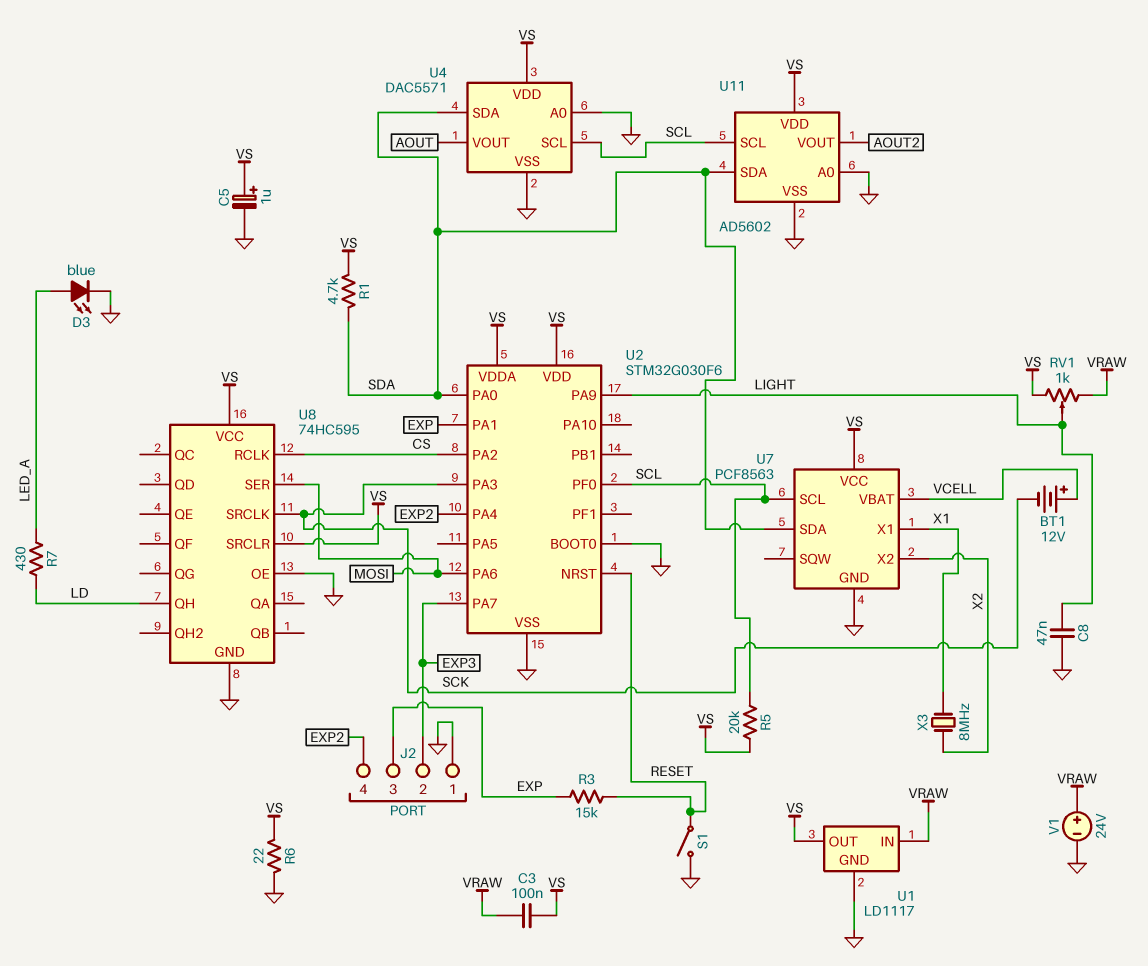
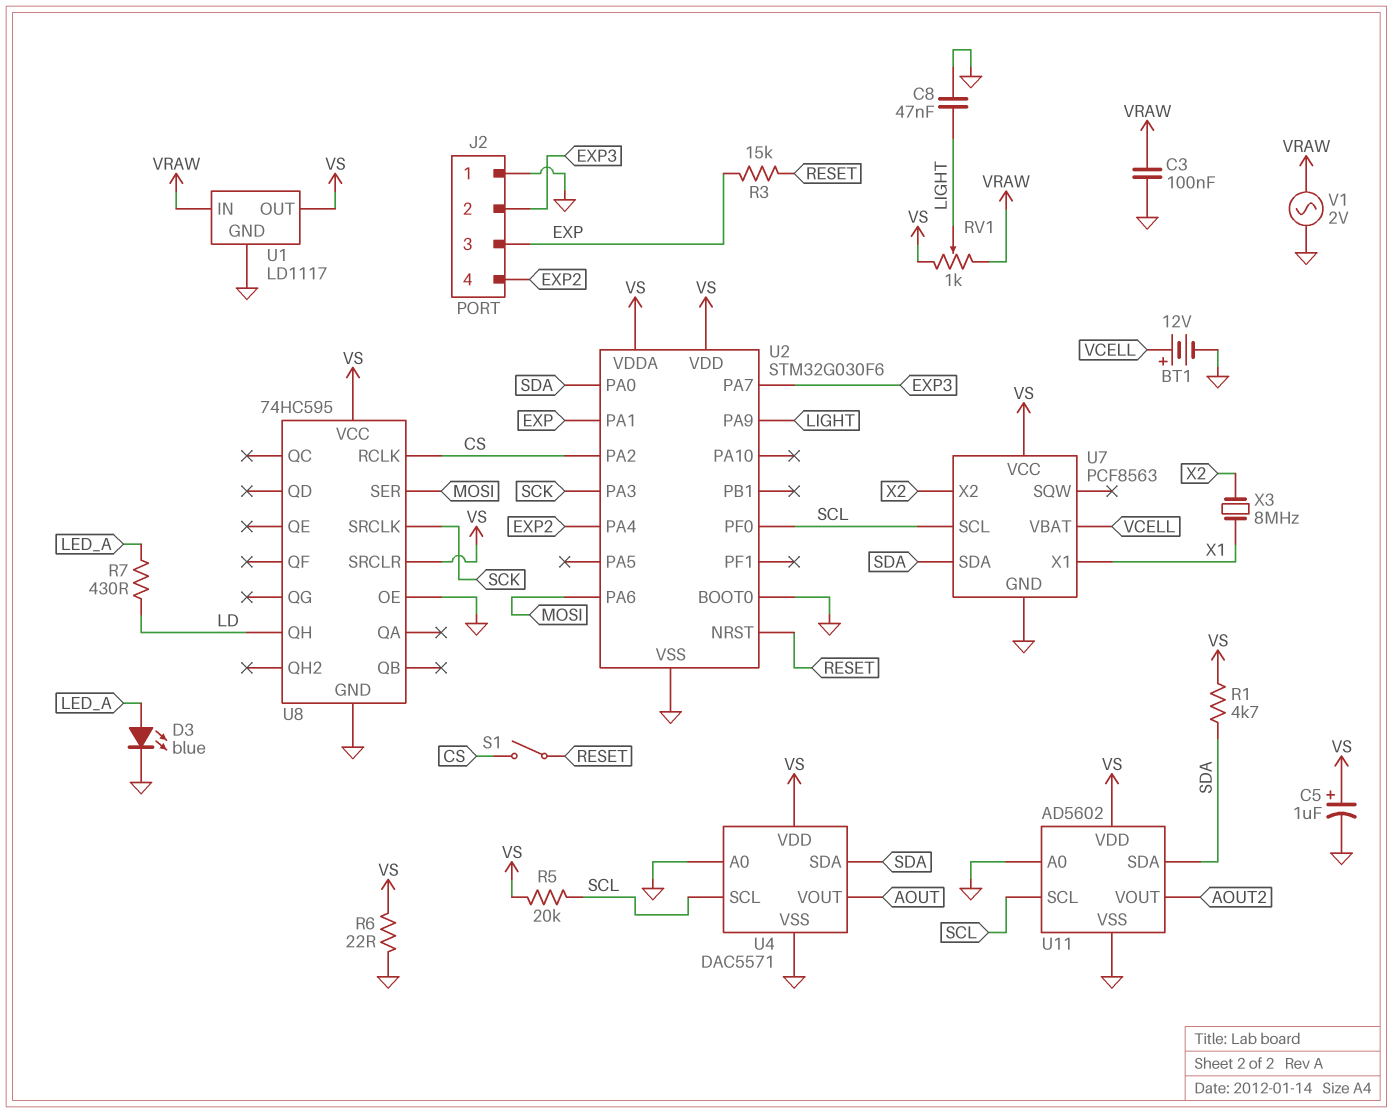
BT1: 12V (plus VCELL, minus SCK) -> 12V (plus VCELL, minus GND)
C3: 100nF (VRAW, VS) -> 100nF (GND, VRAW)
S1: switch (GND, RESET) -> switch (CS, RESET)
V1: 24V (plus VRAW, minus GND) -> AC 2V (GND, VRAW)

